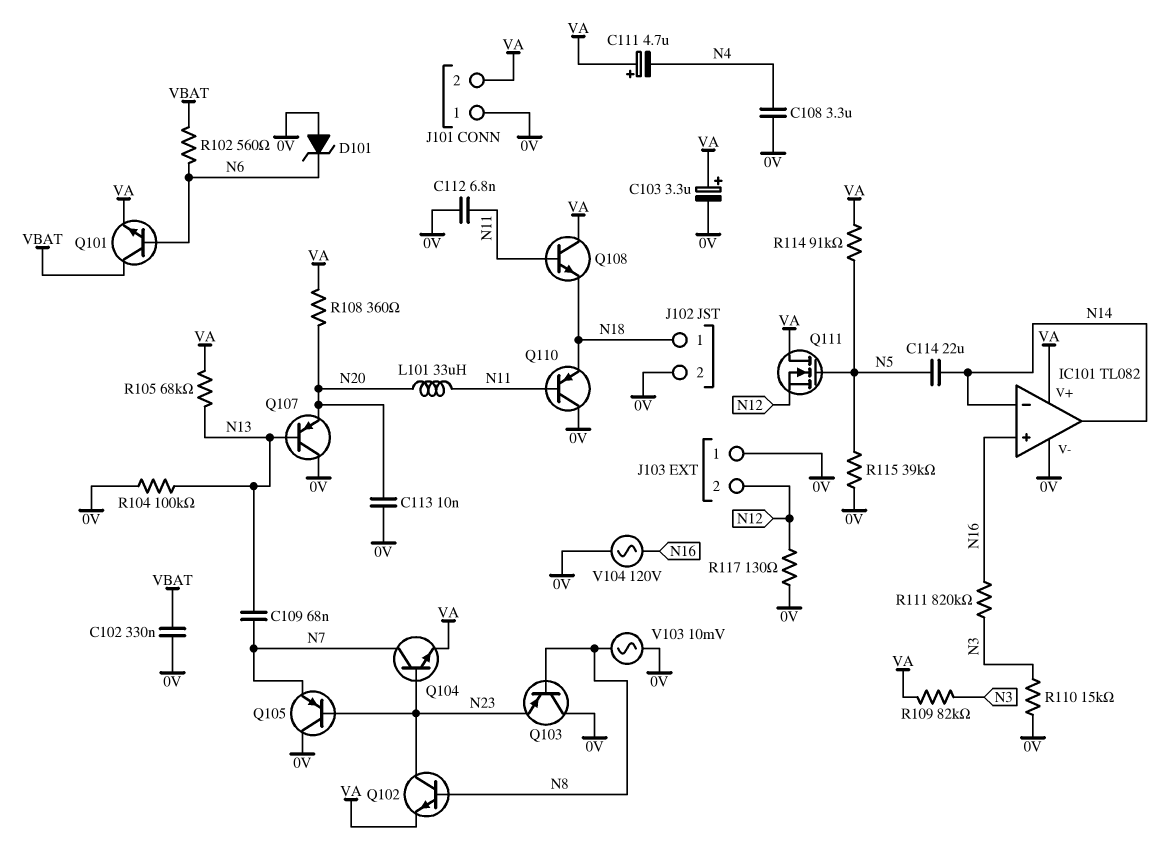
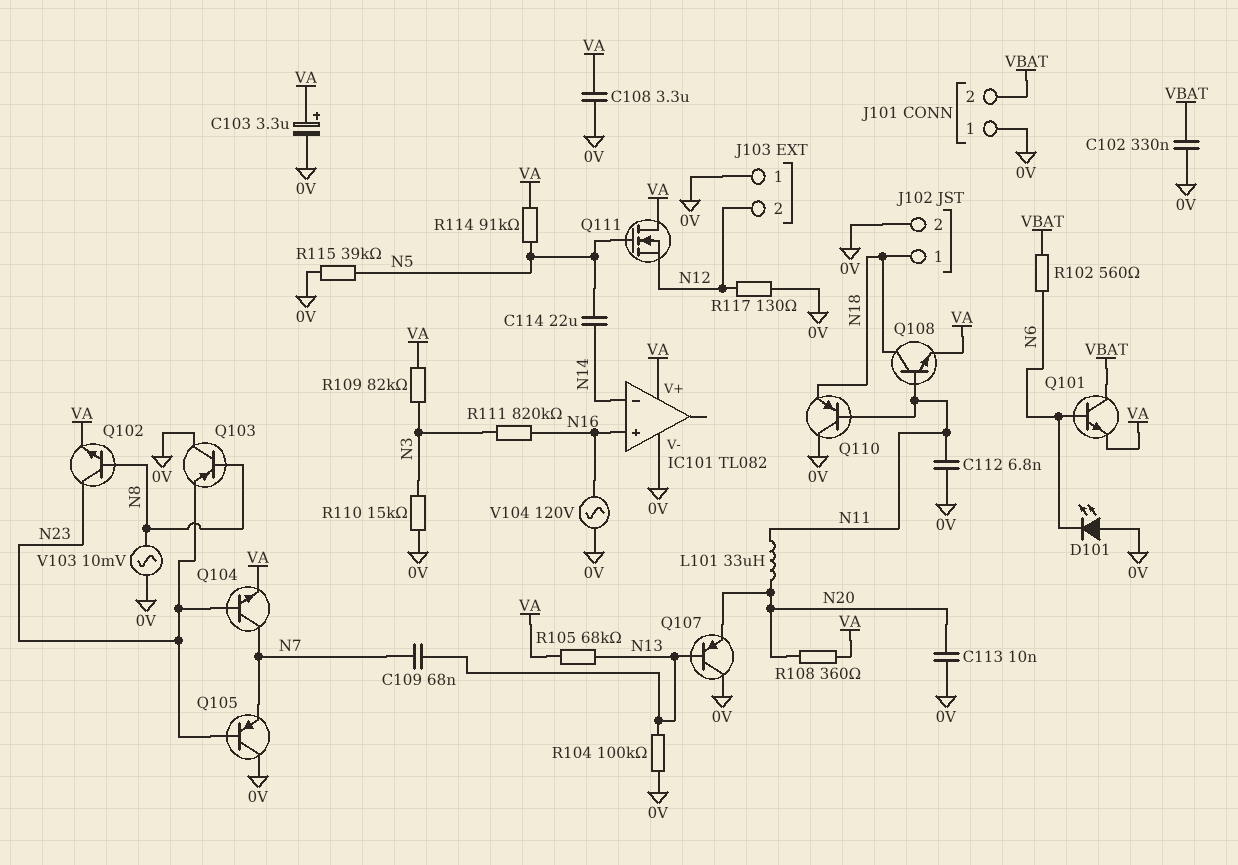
C108: 3.3uF (0V, N4) -> 3.3uF (0V, VA)
C111: 4.7uF (plus VA, minus N4) -> none
D101: zener (A 0V, K N6) -> LED (A 0V, K N6)
IC101 pin out: N14 -> none
J101 pin 2: VA -> VBAT
Q108: NPN (B N11, C VA, E N18) -> NPN (B N11, C N18, E VA)

